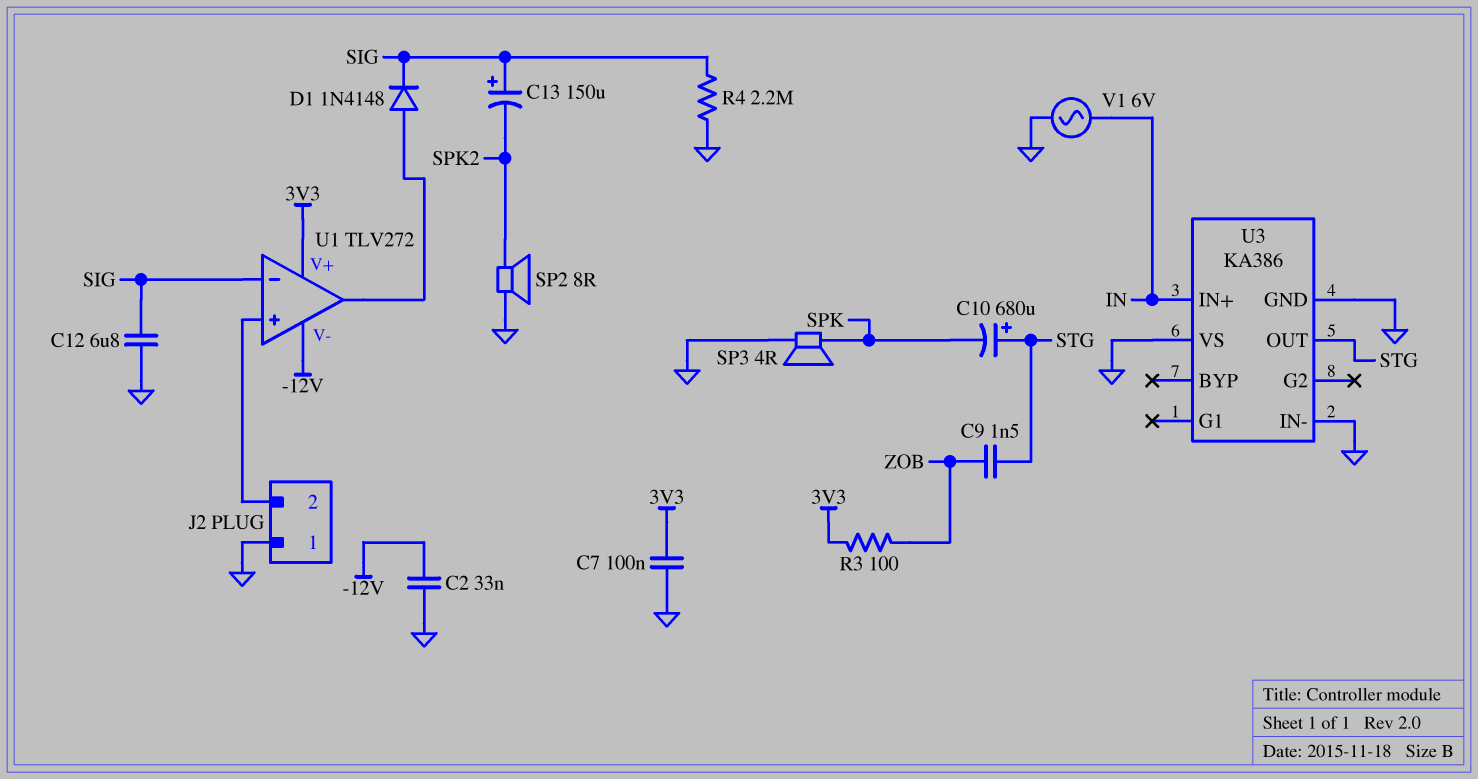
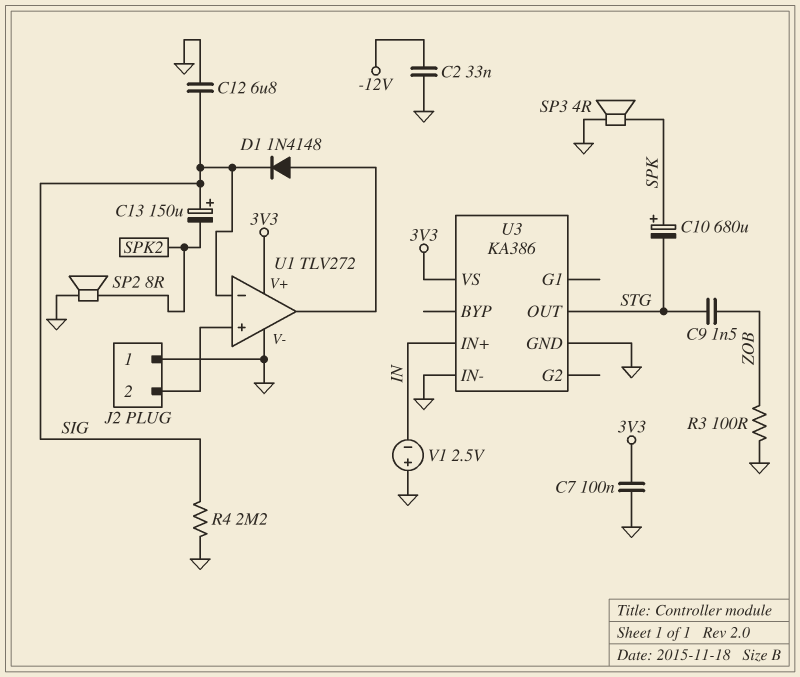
C10: 680uF (plus STG, minus SPK) -> 680uF (plus SPK, minus STG)
R3: 100 (3V3, ZOB) -> 100 (GND, ZOB)
U1 pin V-: -12V -> GND
U3 pin VS: GND -> 3V3
V1: AC 6V (GND, IN) -> 2.5V (plus GND, minus IN)

